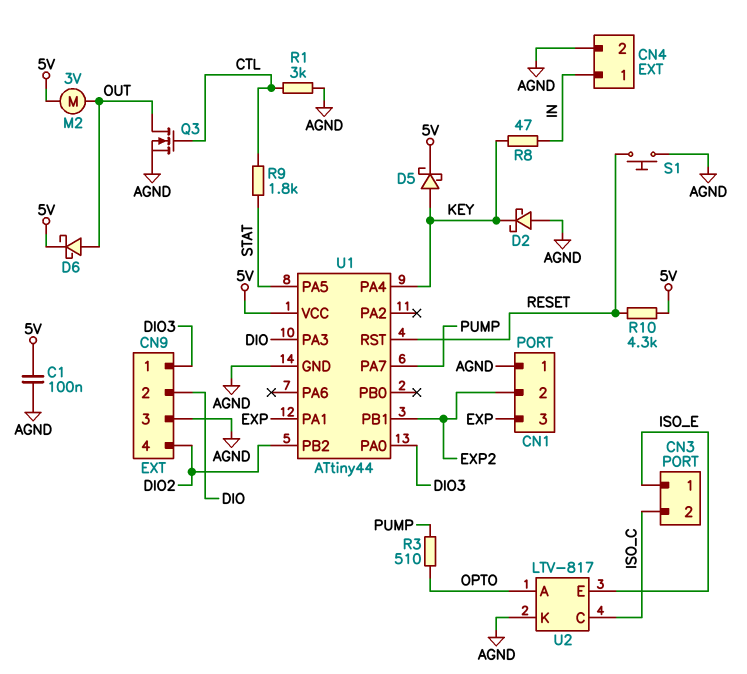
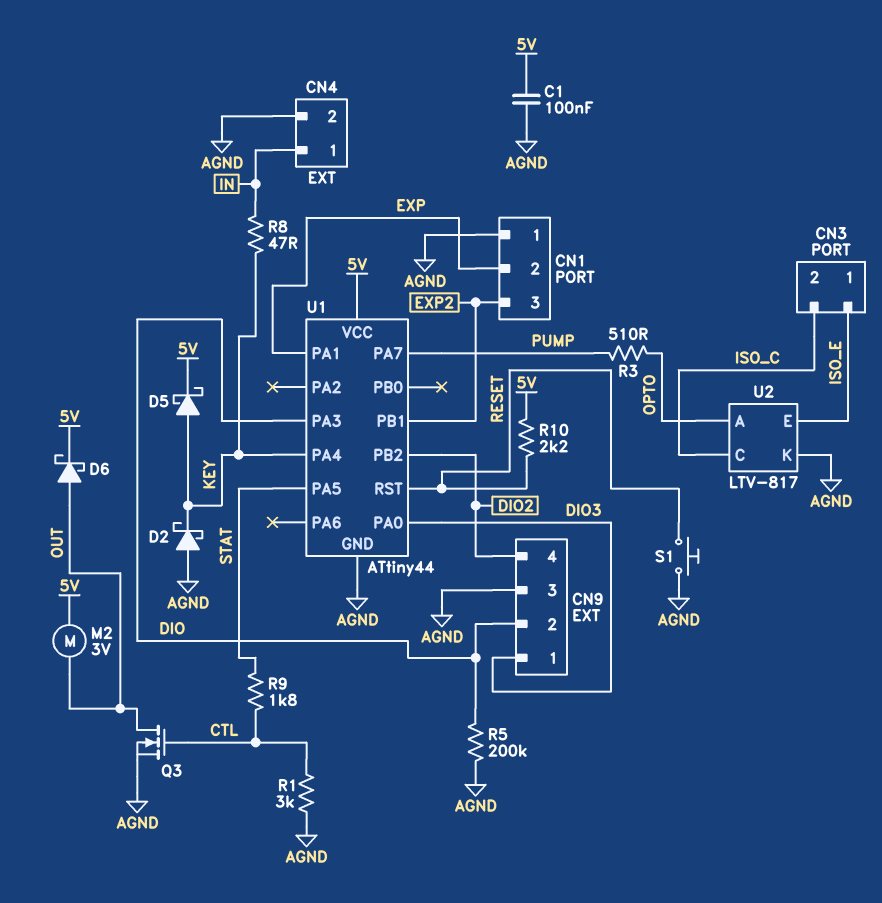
CN1 pin 2: EXP2 -> EXP
CN1 pin 3: EXP -> EXP2
R5: none -> 200k (AGND, DIO)
R10: 4.3k (5V, RESET) -> 2.2k (5V, RESET)

